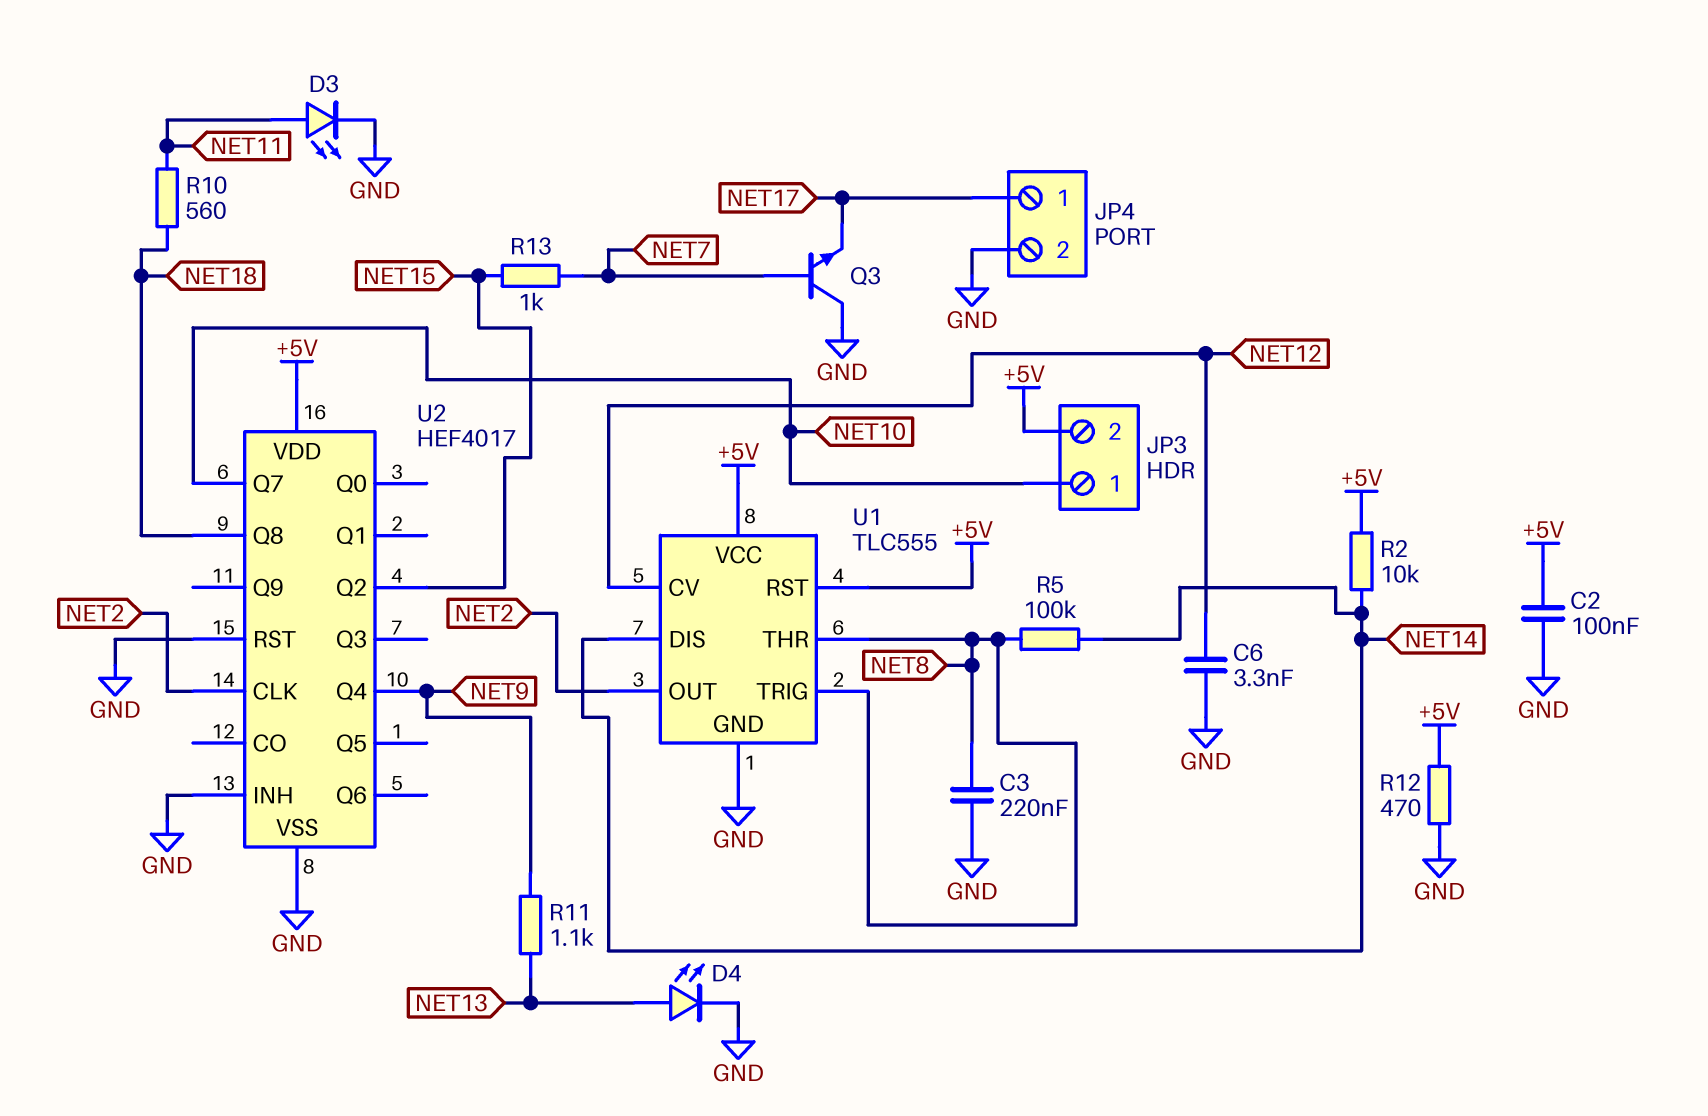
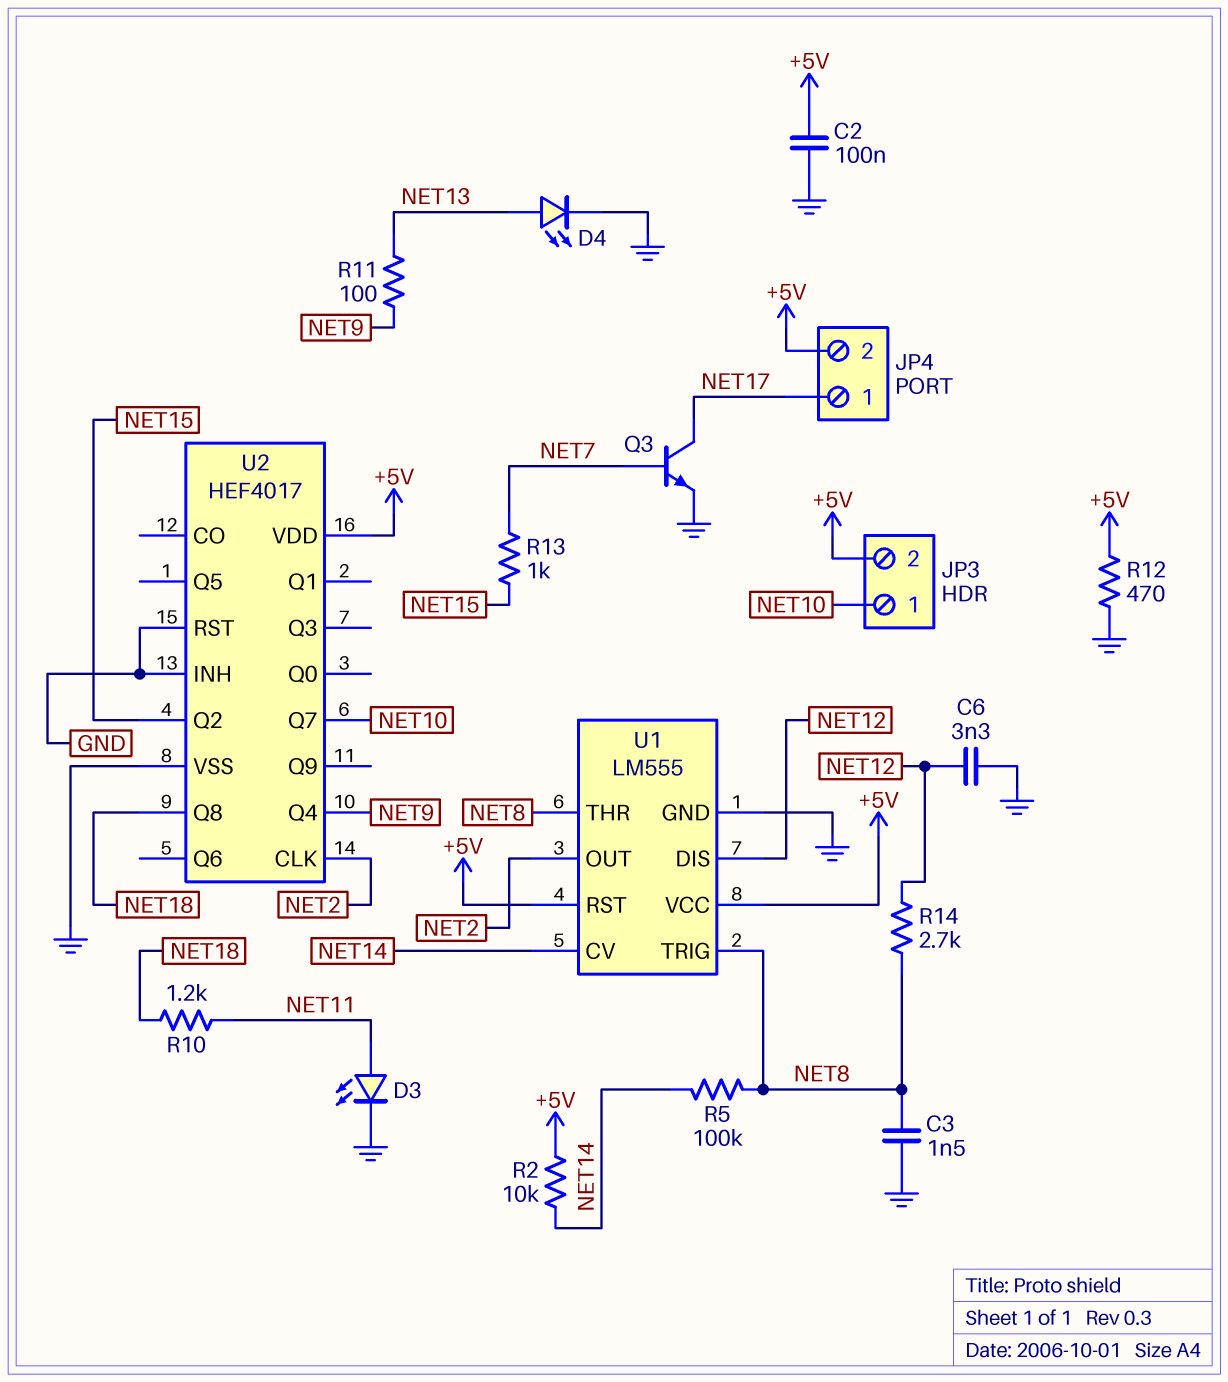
C3: 220nF (GND, NET8) -> 1.5nF (GND, NET8)
JP4 pin 2: GND -> +5V
Q3: NPN (B NET7, C GND, E NET17) -> NPN (B NET7, C NET17, E GND)
R10: 560 (NET11, NET18) -> 1.2k (NET11, NET18)
R11: 1.1k (NET9, NET13) -> 100 (NET9, NET13)
R14: none -> 2.7k (NET8, NET12)
U1: TLC555 -> LM555
U1 pin CV: NET12 -> NET14
U1 pin DIS: NET14 -> NET12

